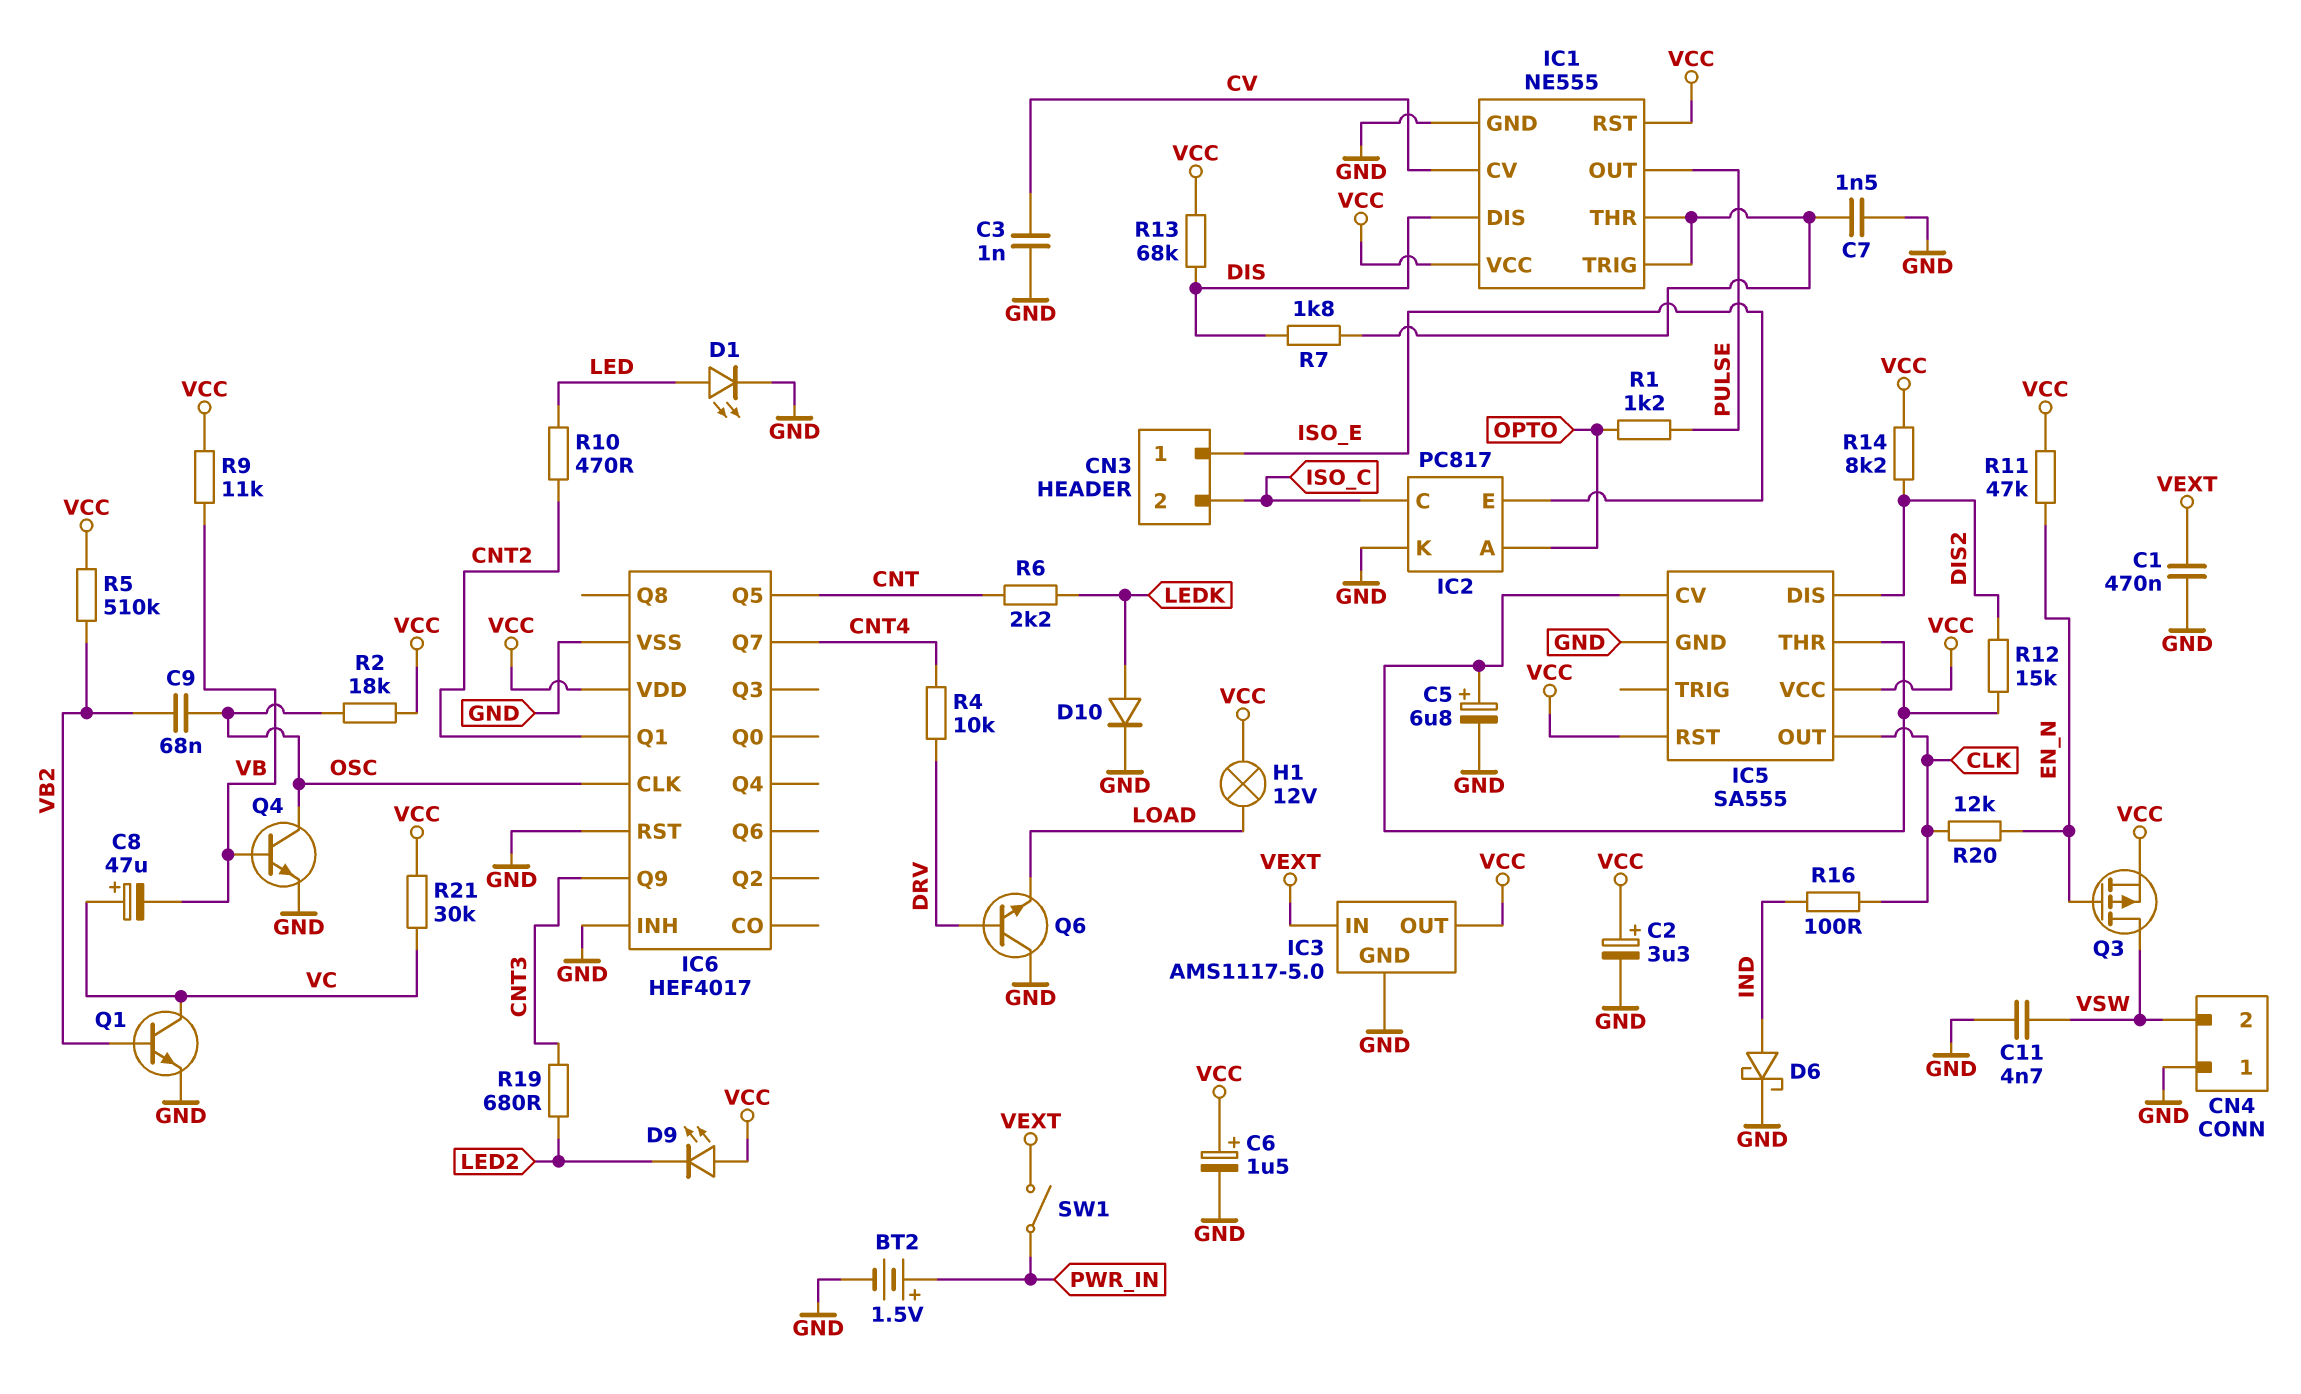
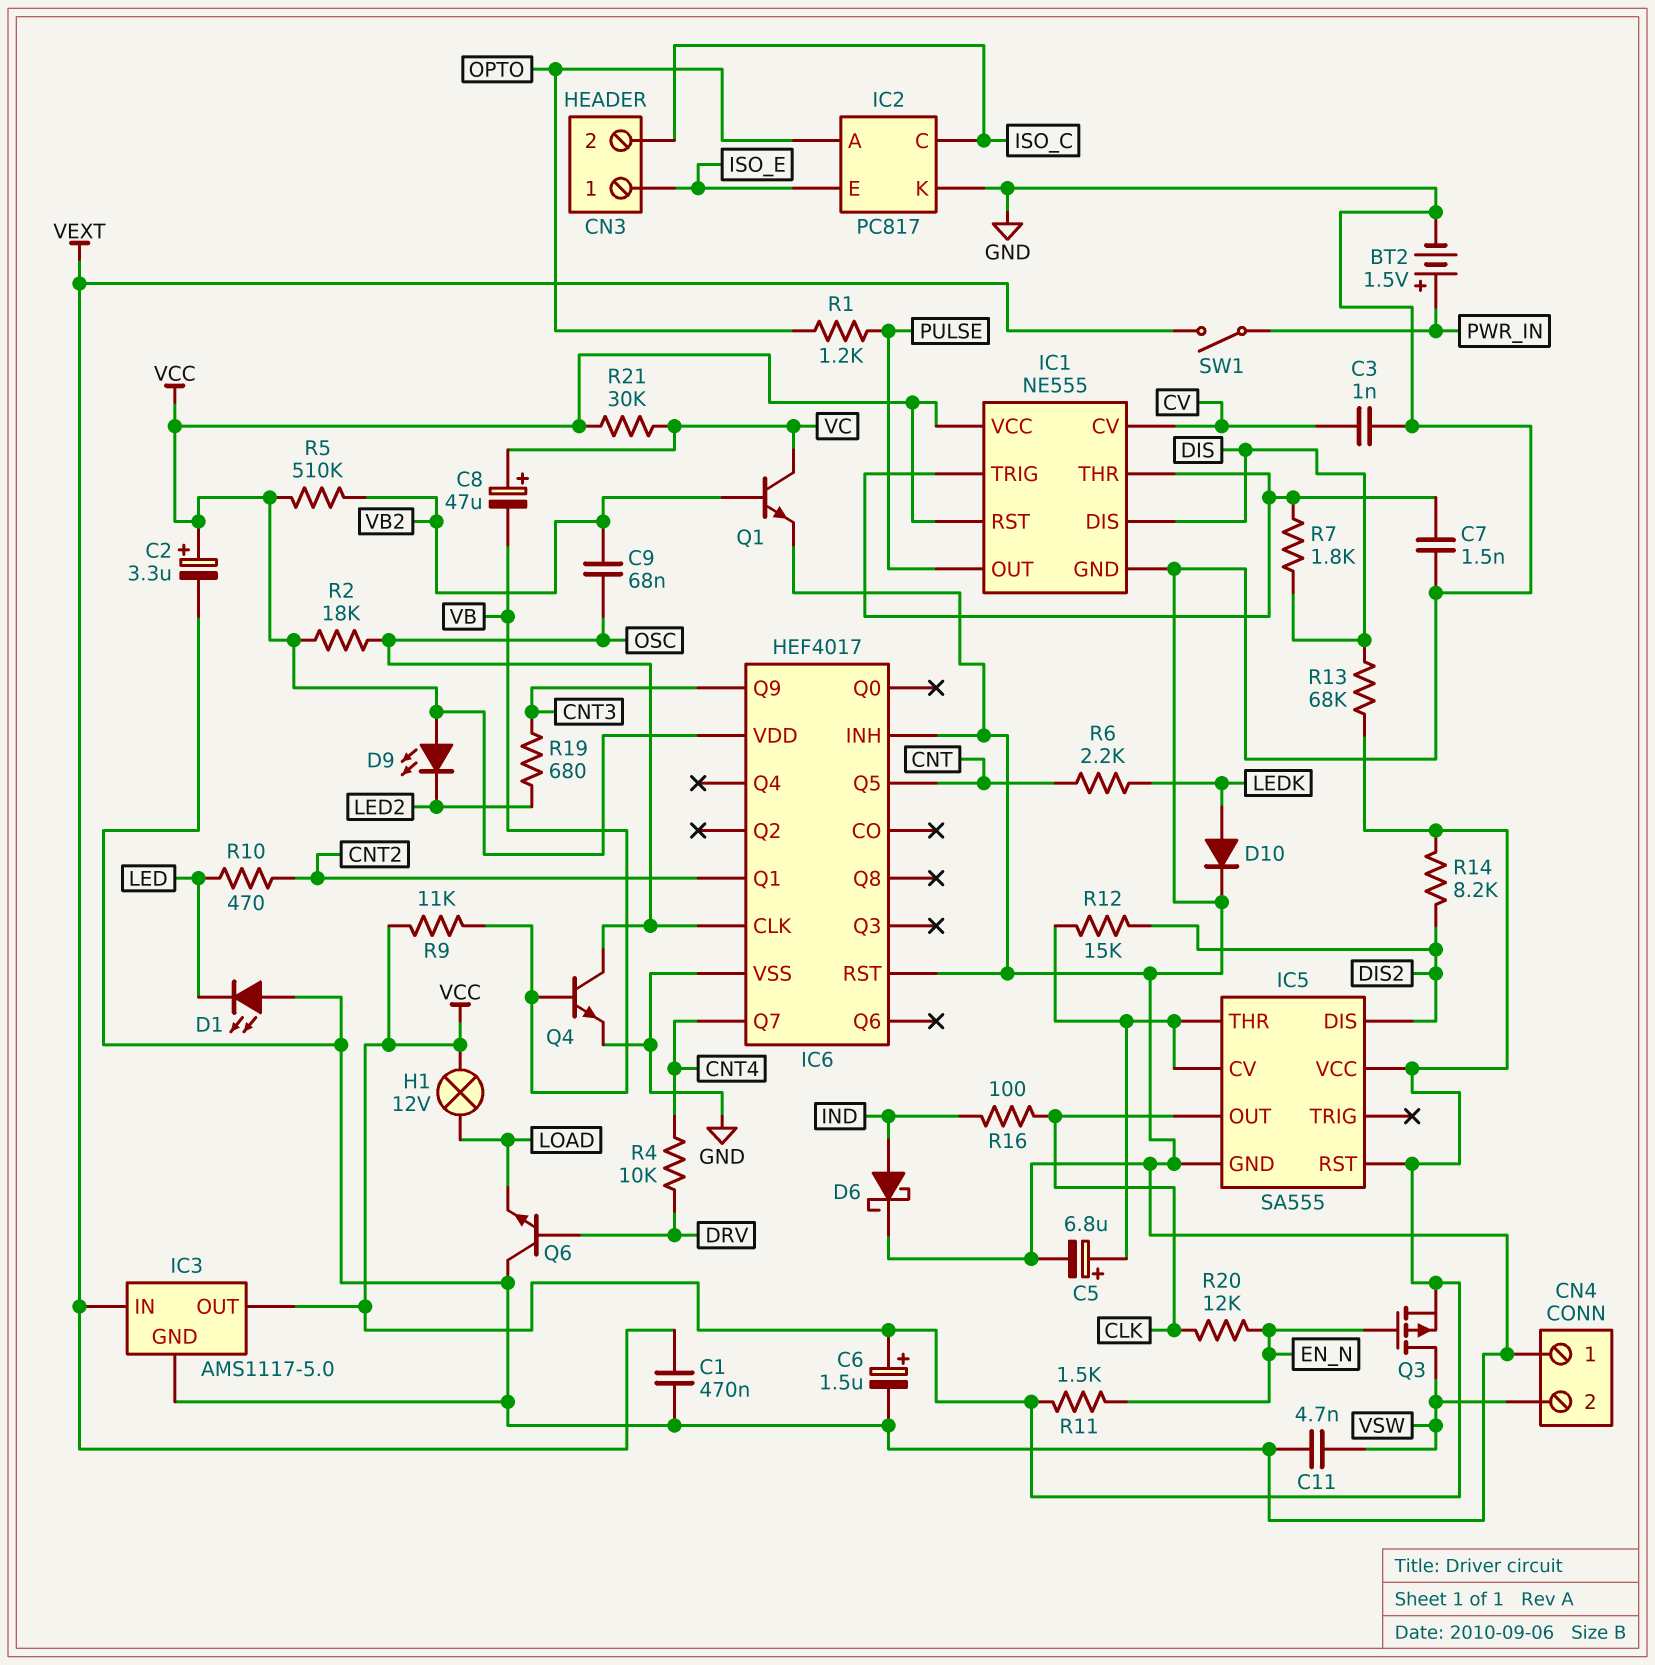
D1: LED (A LED, K GND) -> LED (A GND, K LED)
R11: 47k (EN_N, VCC) -> 1.5k (EN_N, VCC)

